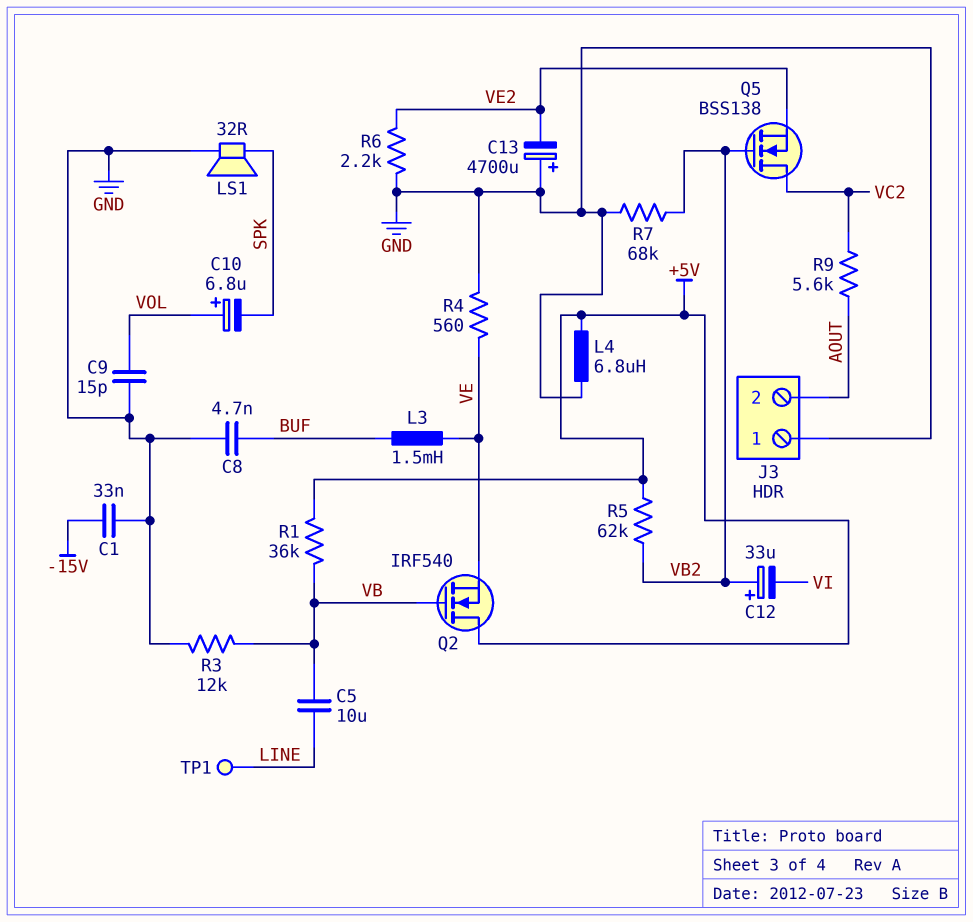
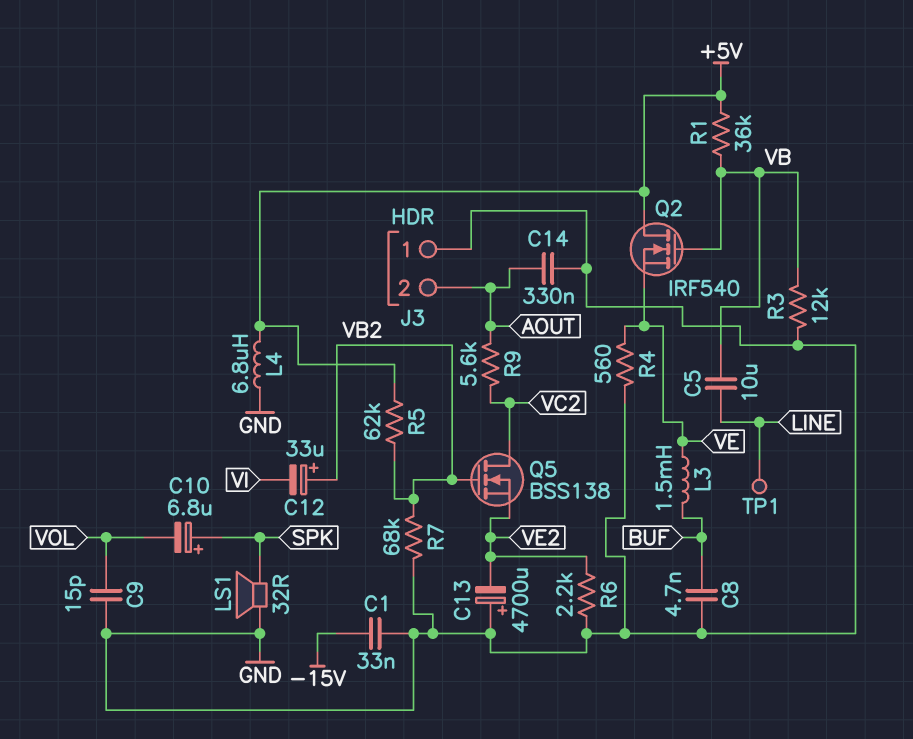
C10: 6.8uF (plus VOL, minus SPK) -> 6.8uF (plus SPK, minus VOL)
C14: none -> 330nF (AOUT, GND)

